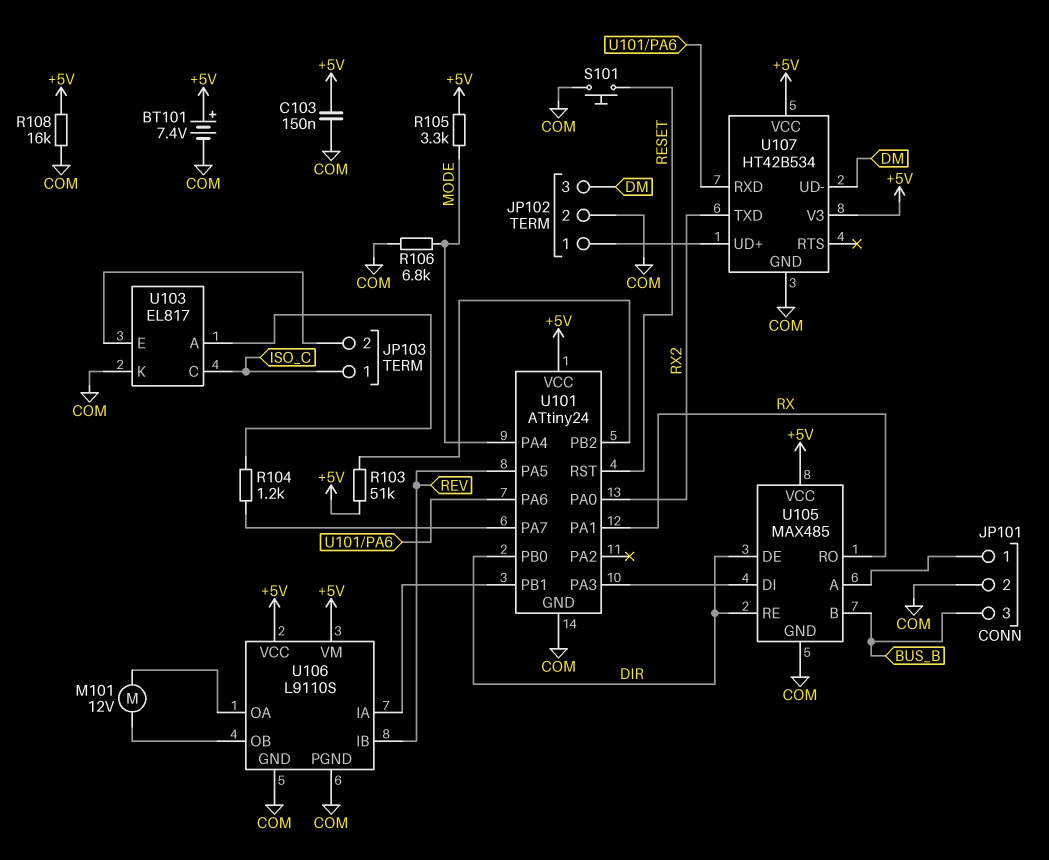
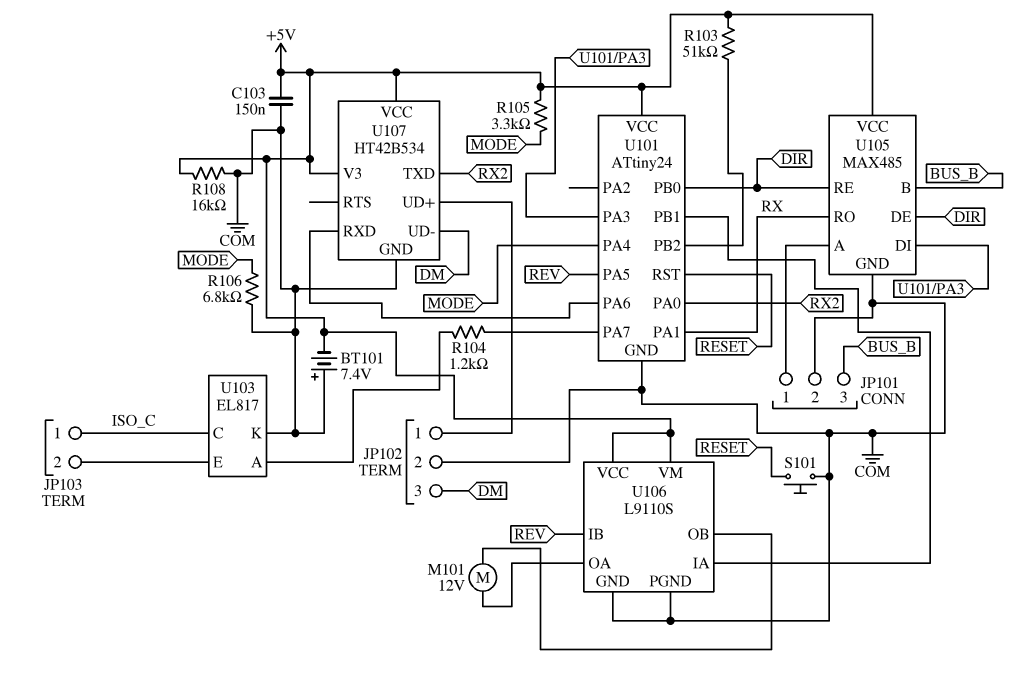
BT101: 7.4V (plus +5V, minus COM) -> 7.4V (plus COM, minus +5V)

